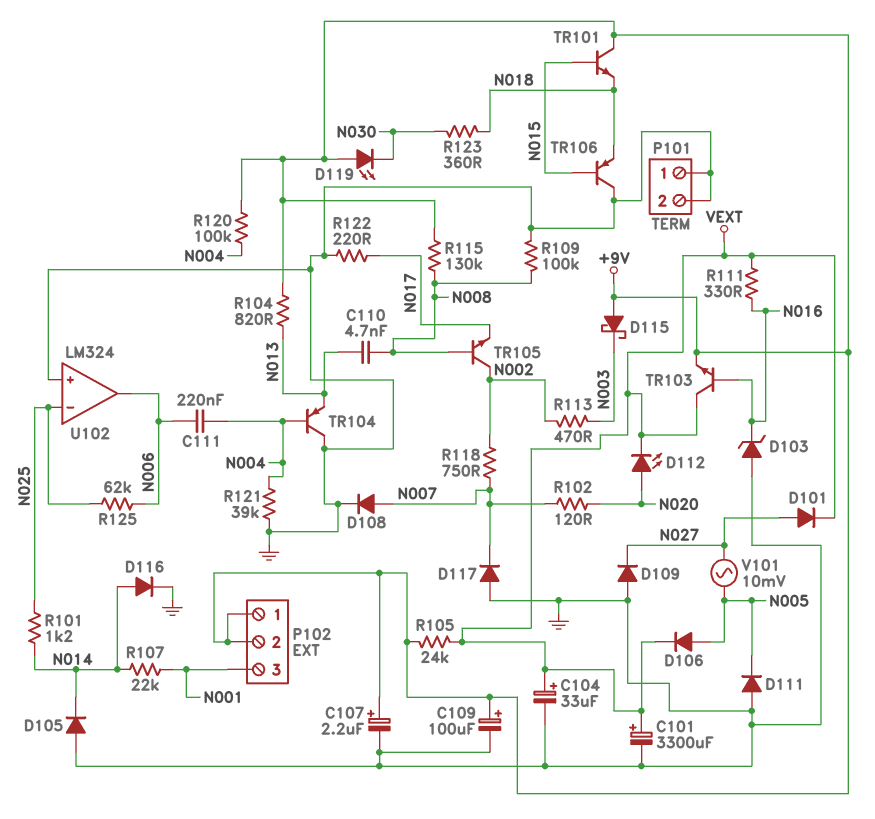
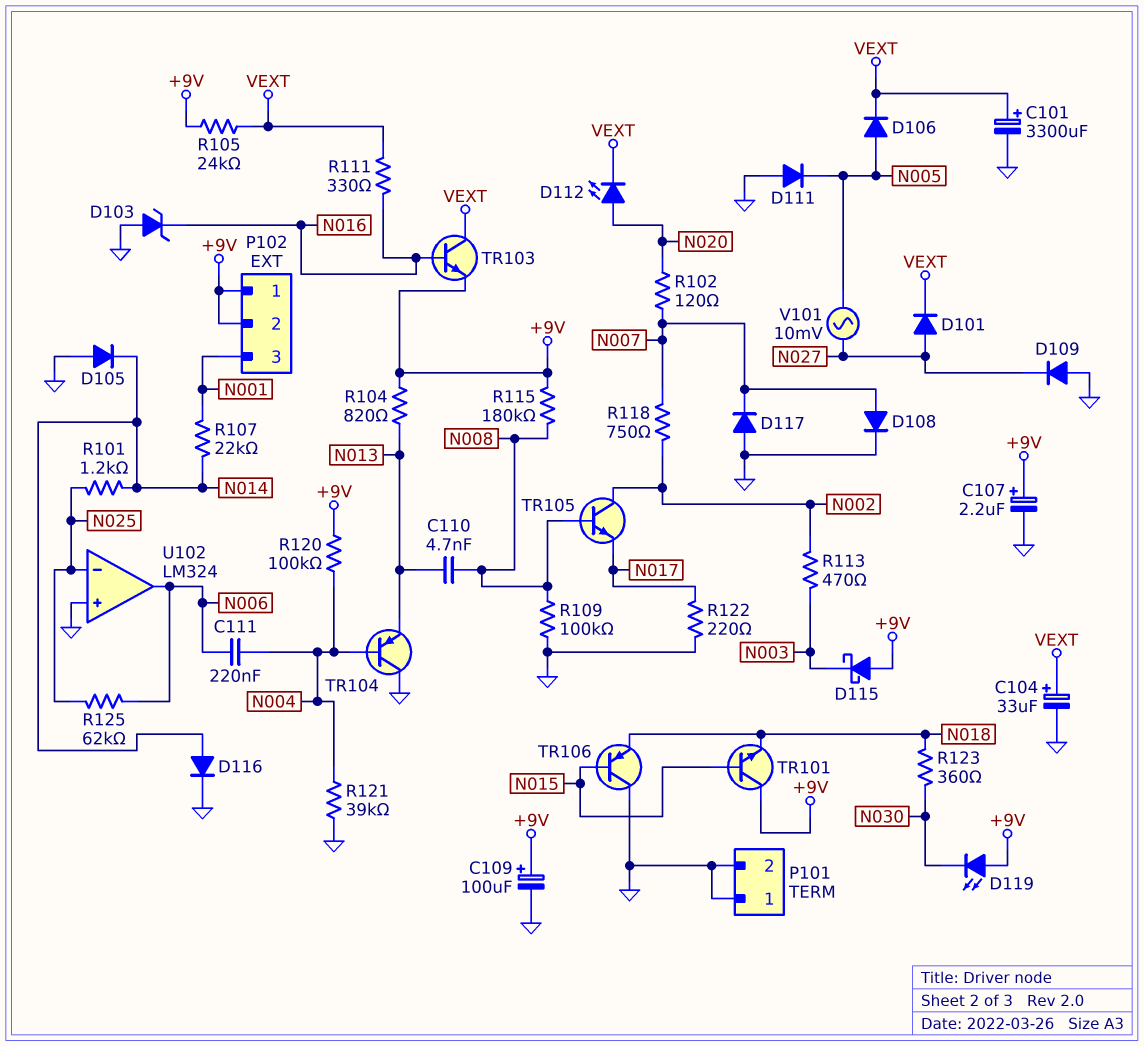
R115: 130k (+9V, N008) -> 180k (+9V, N008)

